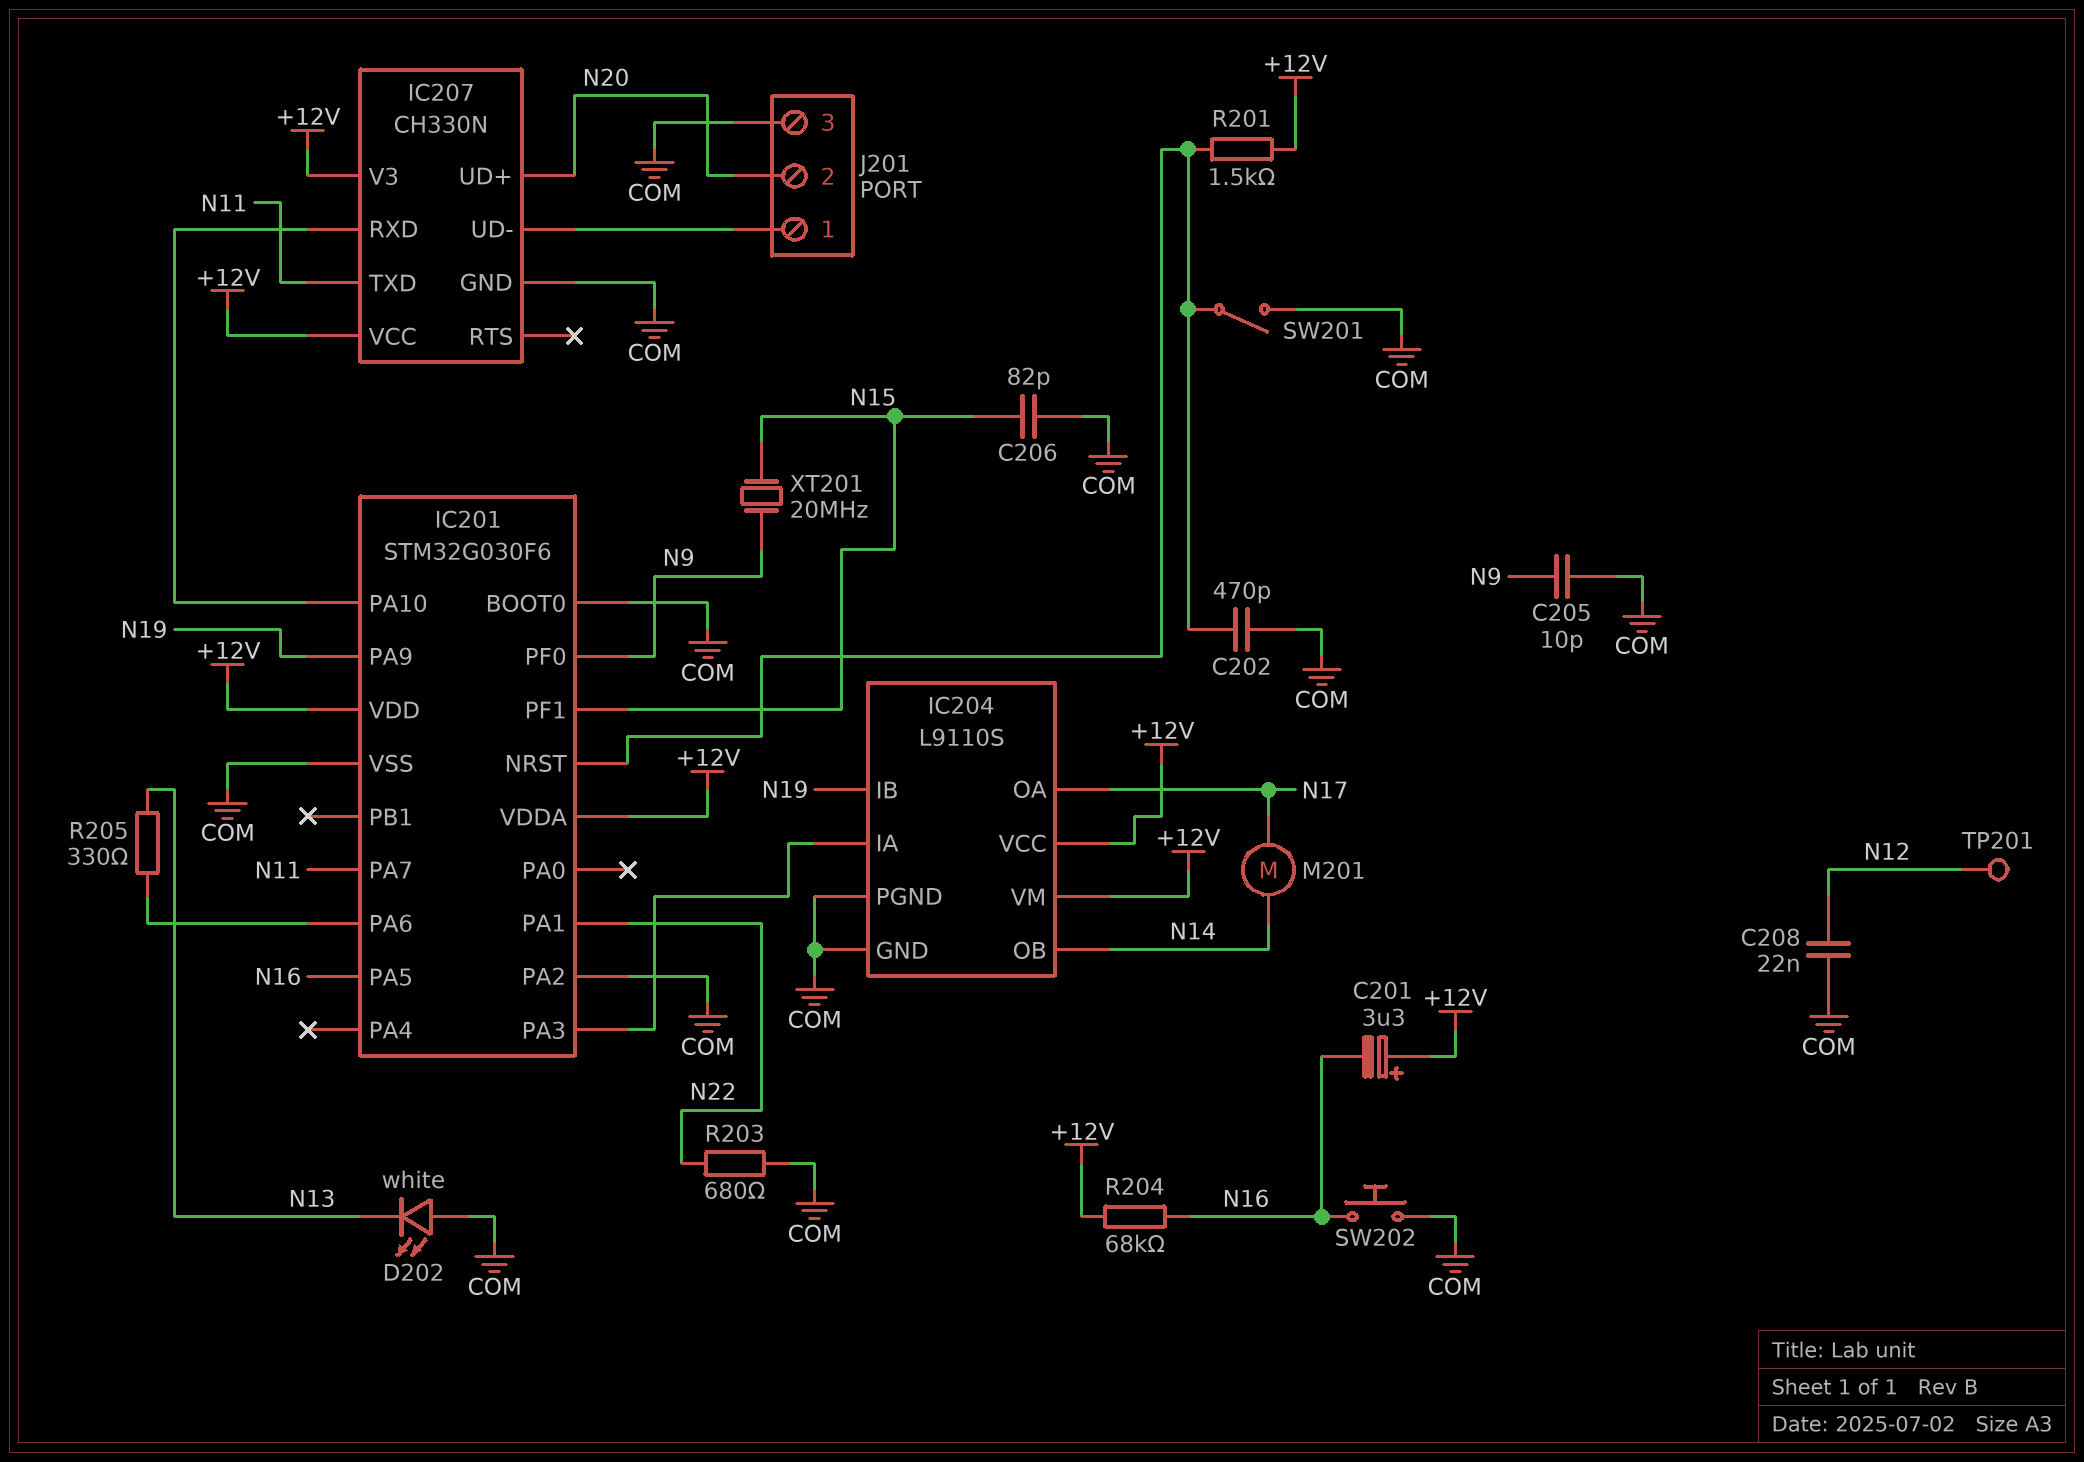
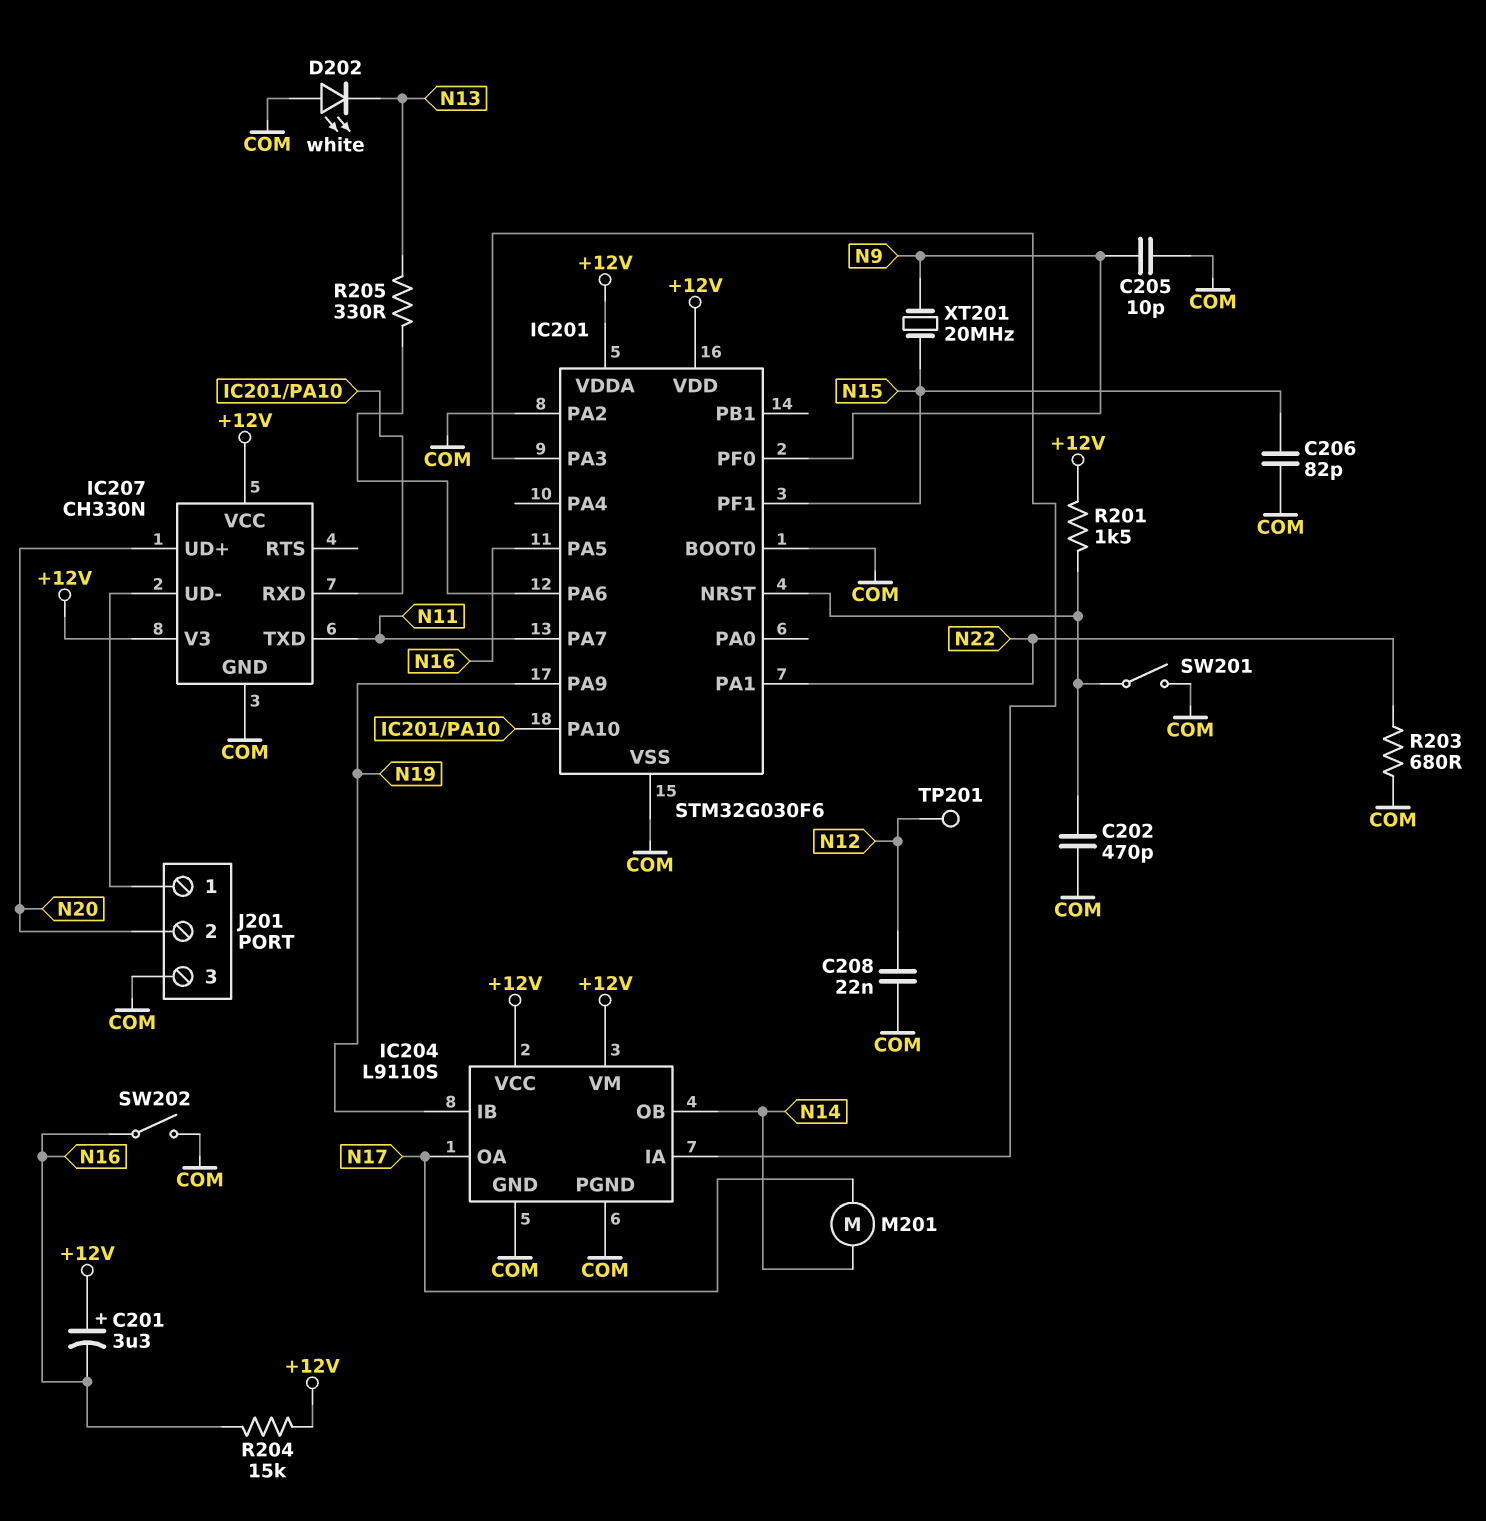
R204: 68k (+12V, N16) -> 15k (+12V, N16)
SW202: button (COM, N16) -> switch (COM, N16)

